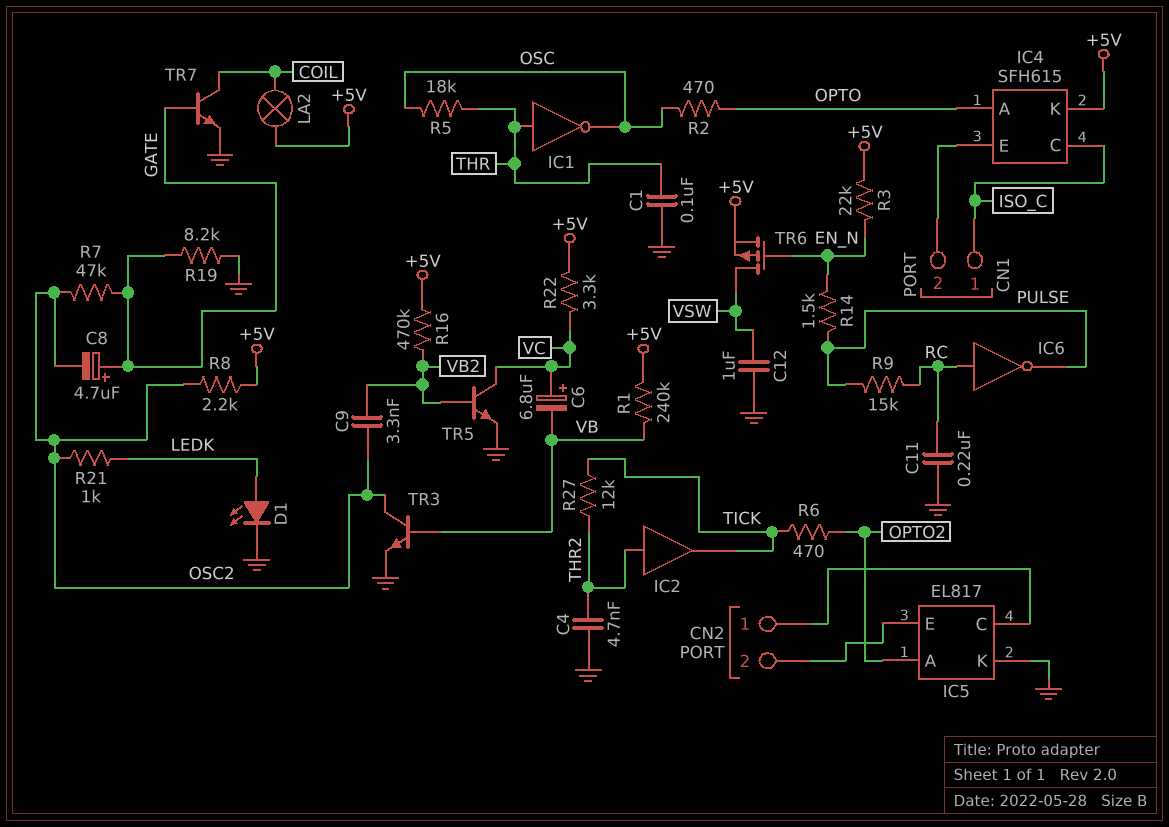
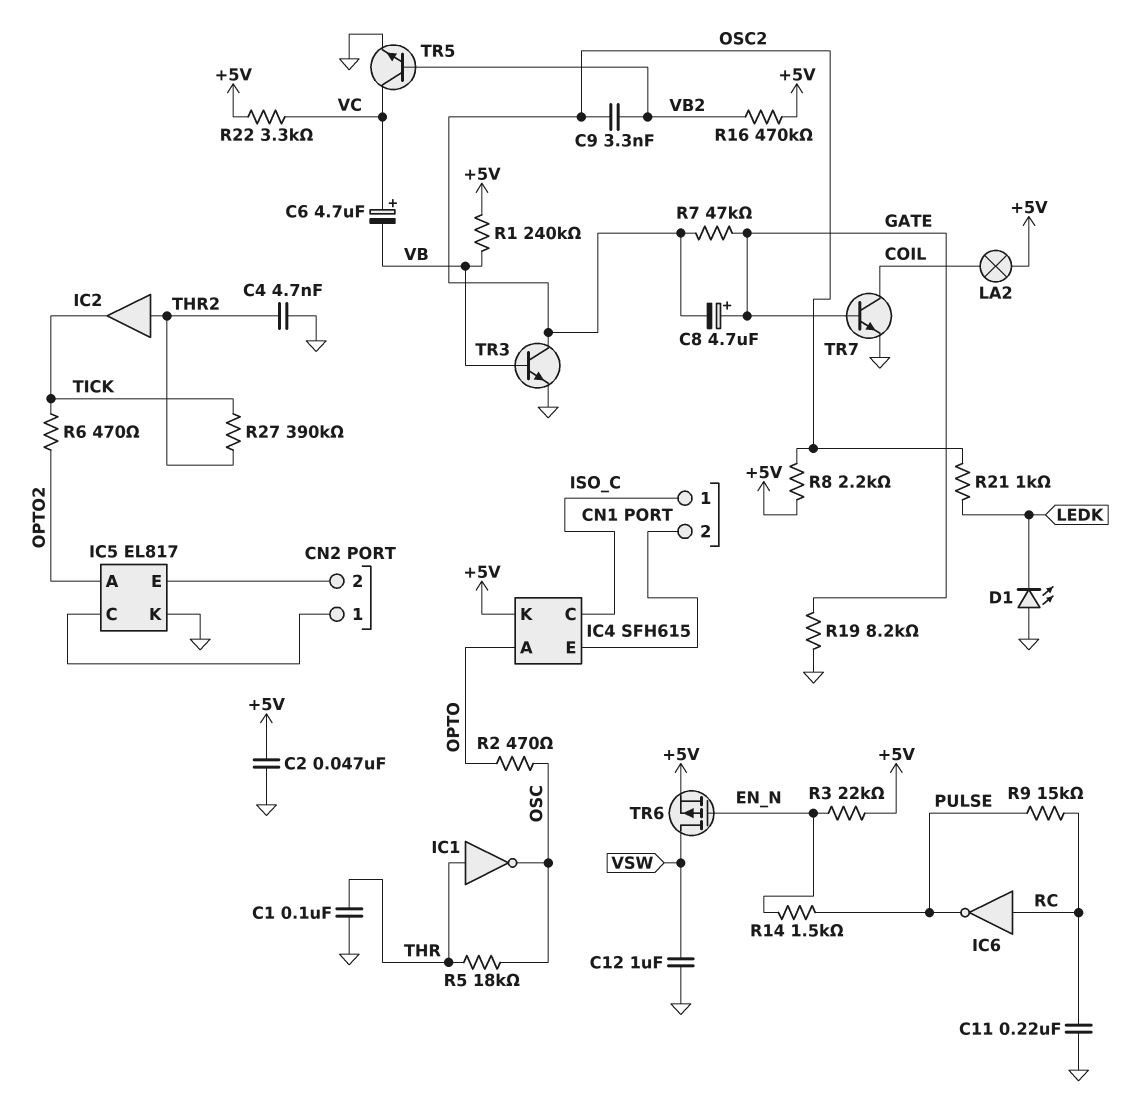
C2: none -> 47nF (+5V, GND)
C6: 6.8uF (plus VC, minus VB) -> 4.7uF (plus VC, minus VB)
D1: LED (A LEDK, K GND) -> LED (A GND, K LEDK)
R27: 12k (THR2, TICK) -> 390k (THR2, TICK)

